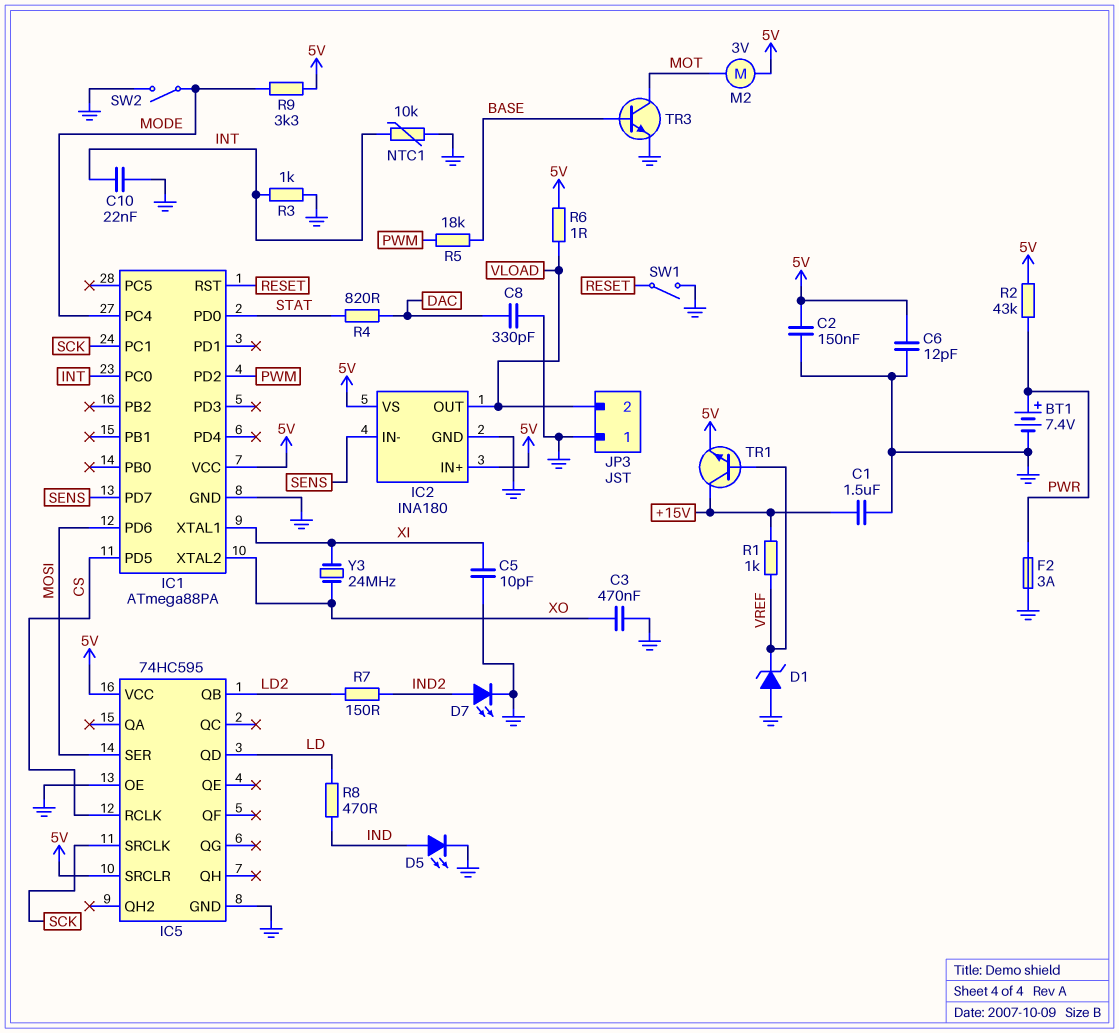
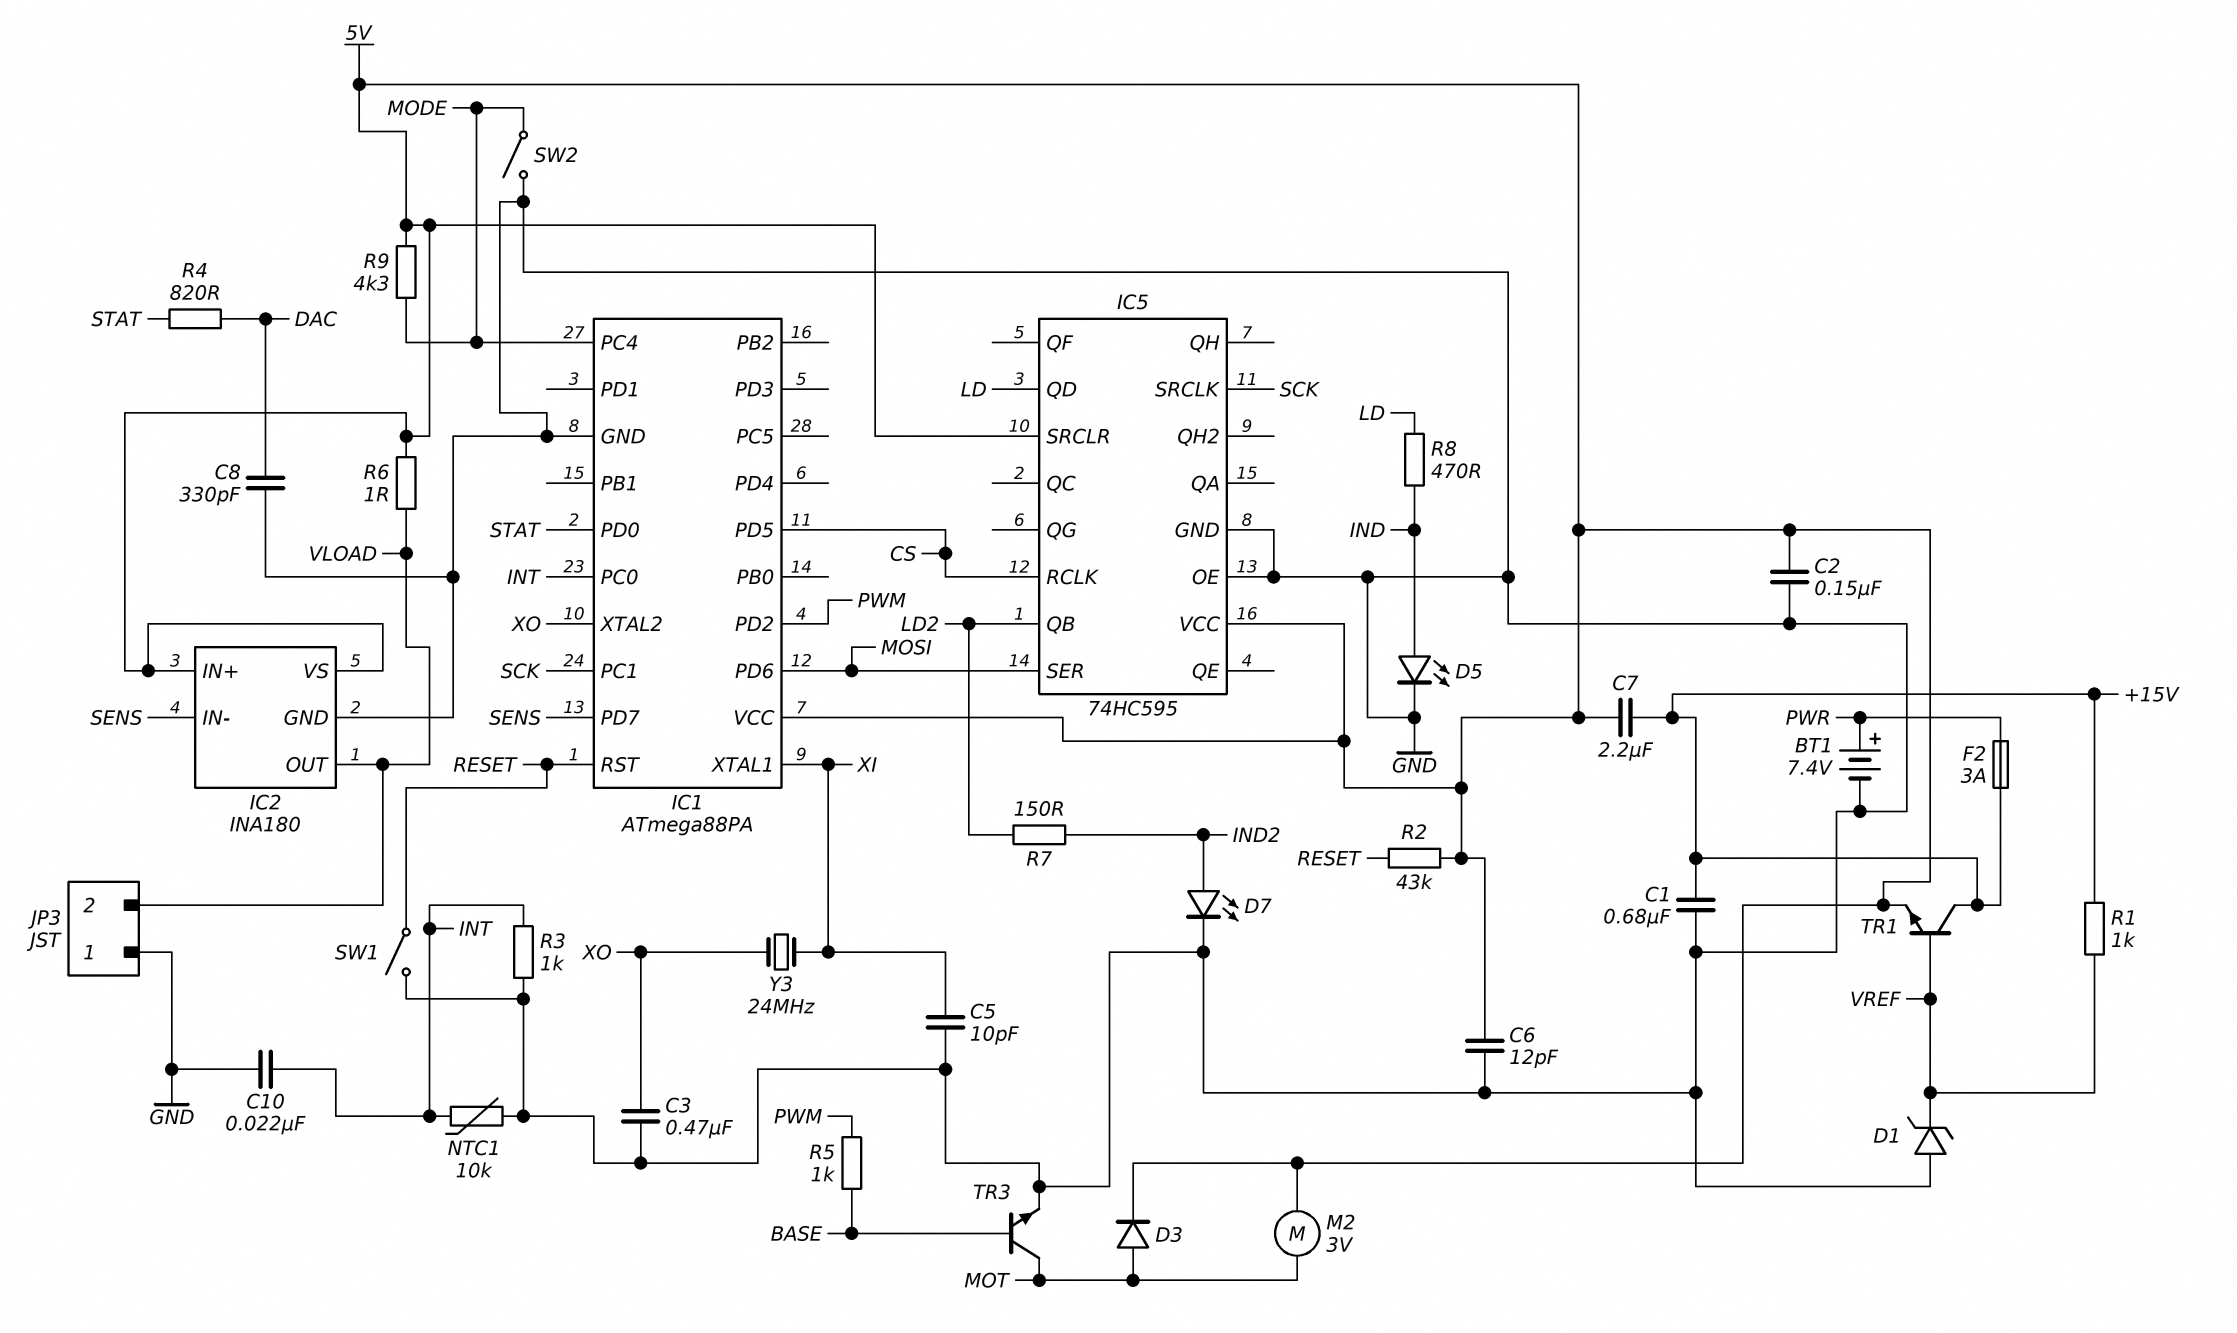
C1: 1.5uF (+15V, GND) -> 680nF (+15V, GND)
C7: none -> 2.2uF (+15V, 5V)
D3: none -> diode (A MOT, K 5V)
F2: 3A (GND, PWR) -> 3A (+15V, PWR)
R2: 43k (5V, PWR) -> 43k (5V, RESET)
R5: 18k (BASE, PWM) -> 1k (BASE, PWM)
R9: 3.3k (5V, MODE) -> 4.3k (5V, MODE)

